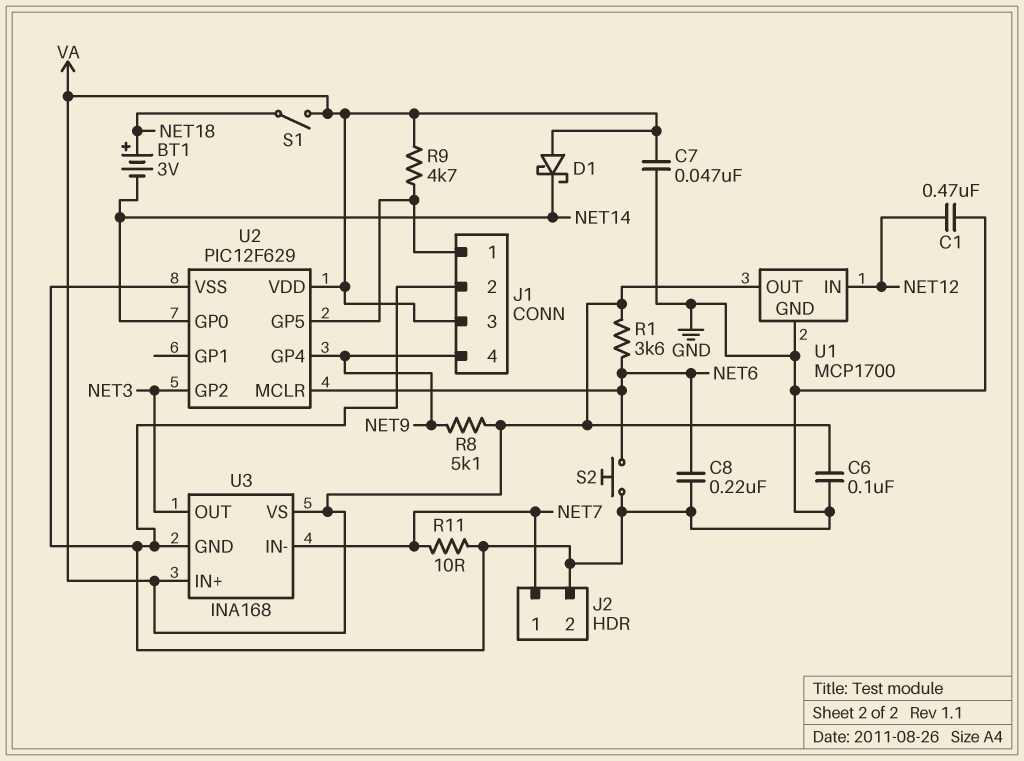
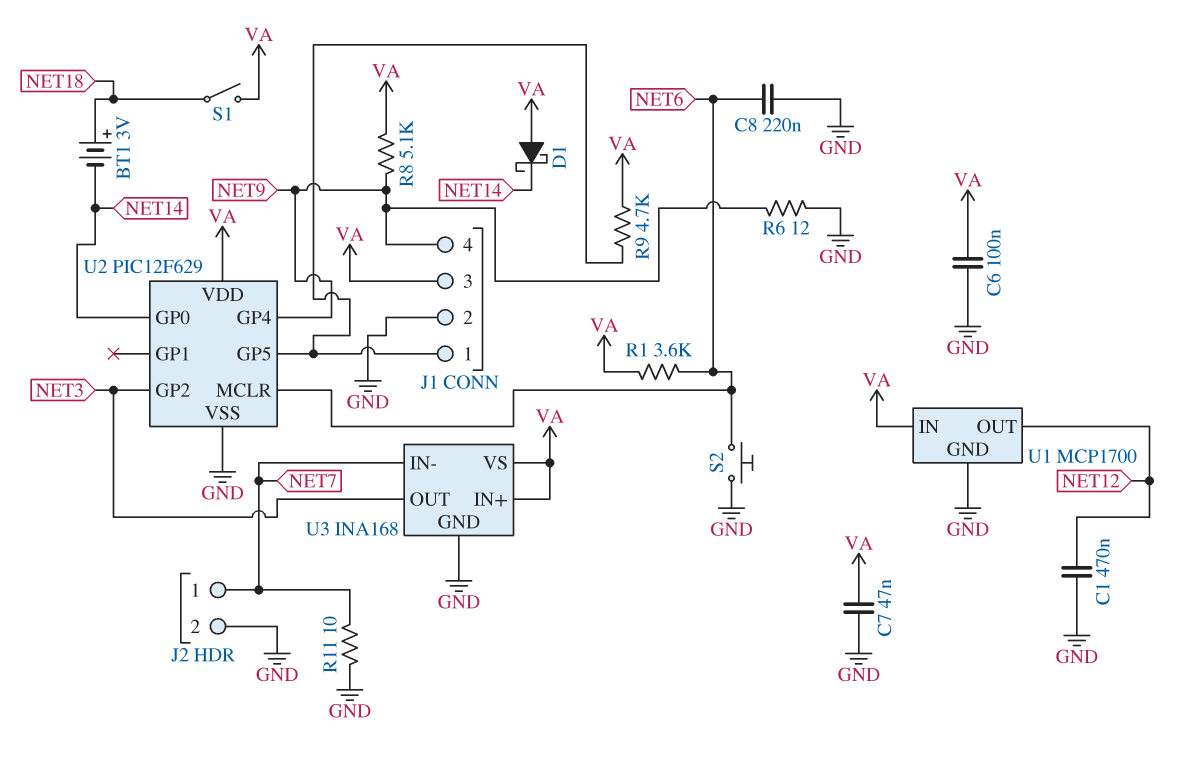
R6: none -> 12 (GND, NET9)
U1 pin IN: NET12 -> VA
U1 pin OUT: VA -> NET12

